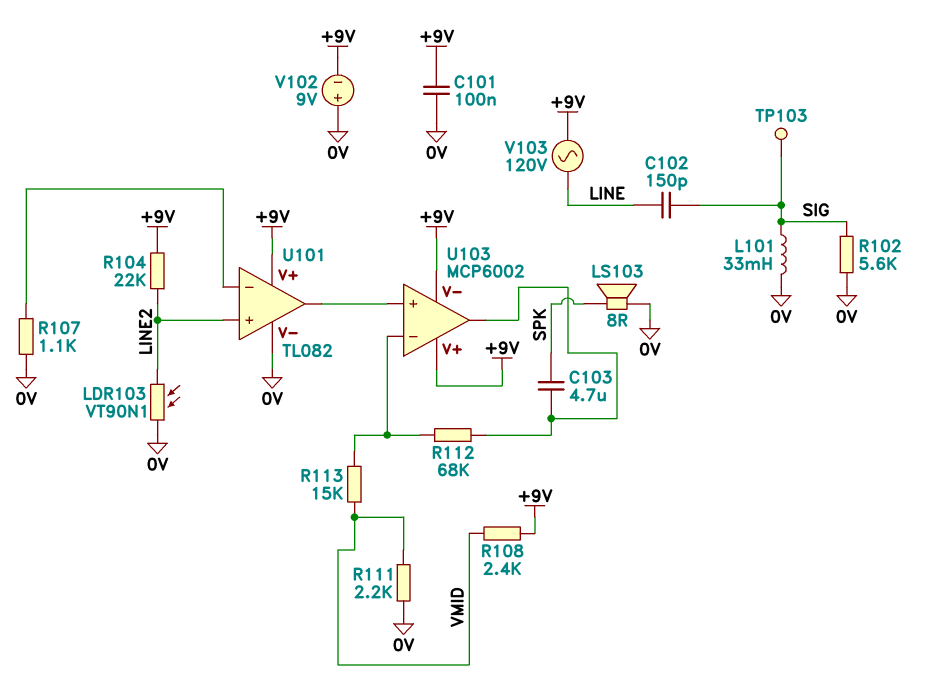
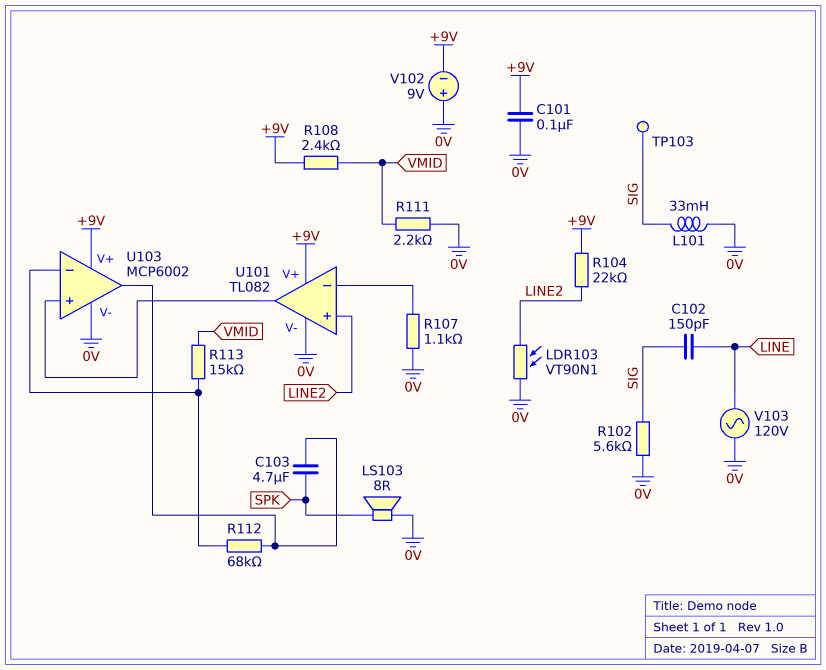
U103 pin V-: +9V -> 0V
V103: AC 120V (+9V, LINE) -> AC 120V (0V, LINE)

